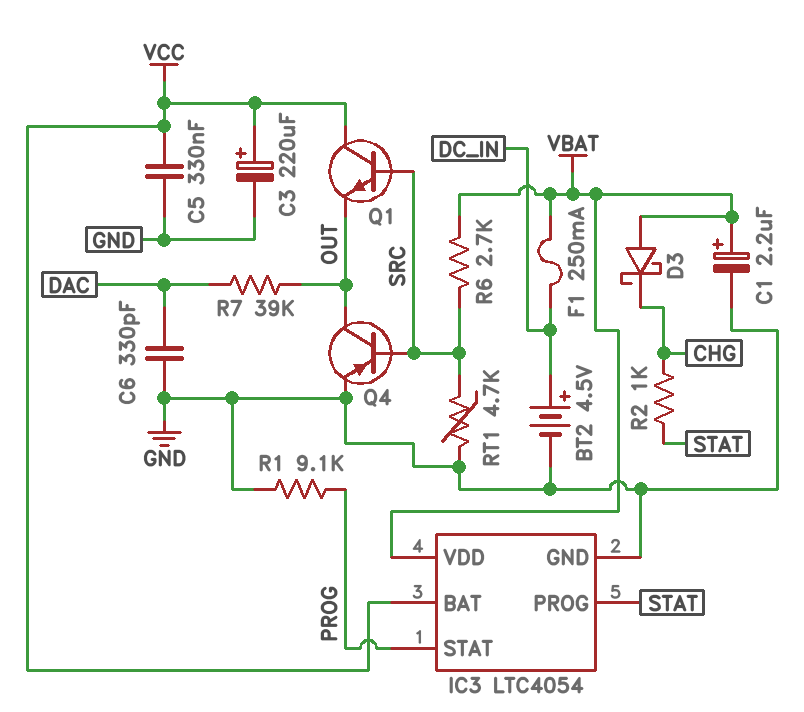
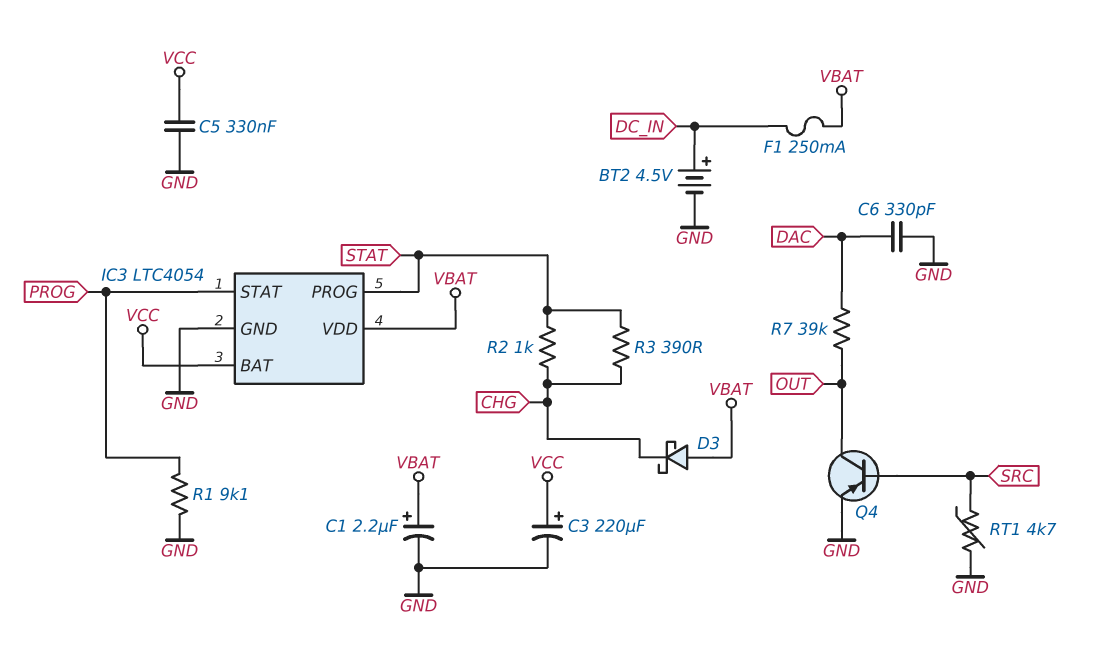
Q1: NPN (B SRC, C VCC, E OUT) -> none
R3: none -> 390 (CHG, STAT)
R6: 2.7k (SRC, VBAT) -> none

